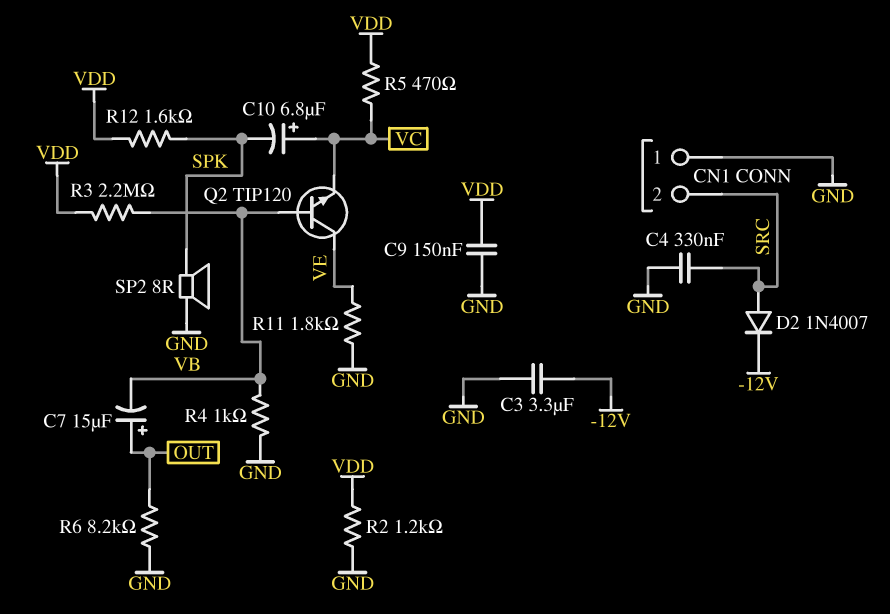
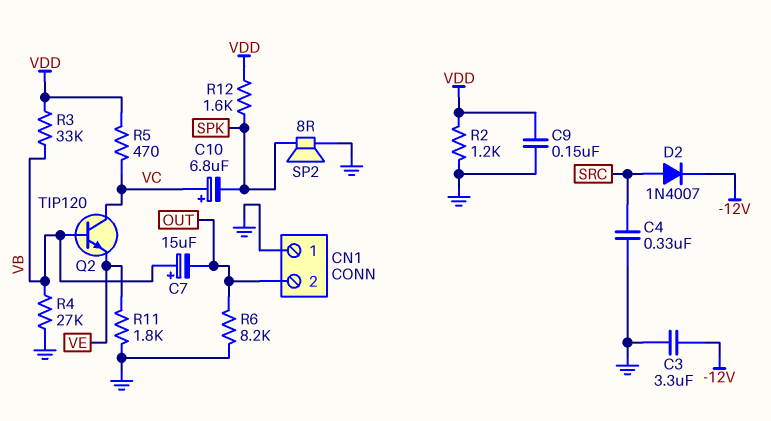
C7: 15uF (plus OUT, minus VB) -> 15uF (plus VB, minus OUT)
CN1 pin 2: SRC -> OUT
Q2: NPN TIP120 (B VB, C VE, E VC) -> NPN TIP120 (B VB, C VC, E VE)
R3: 2.2M (VB, VDD) -> 33k (VB, VDD)
R4: 1k (GND, VB) -> 27k (GND, VB)

